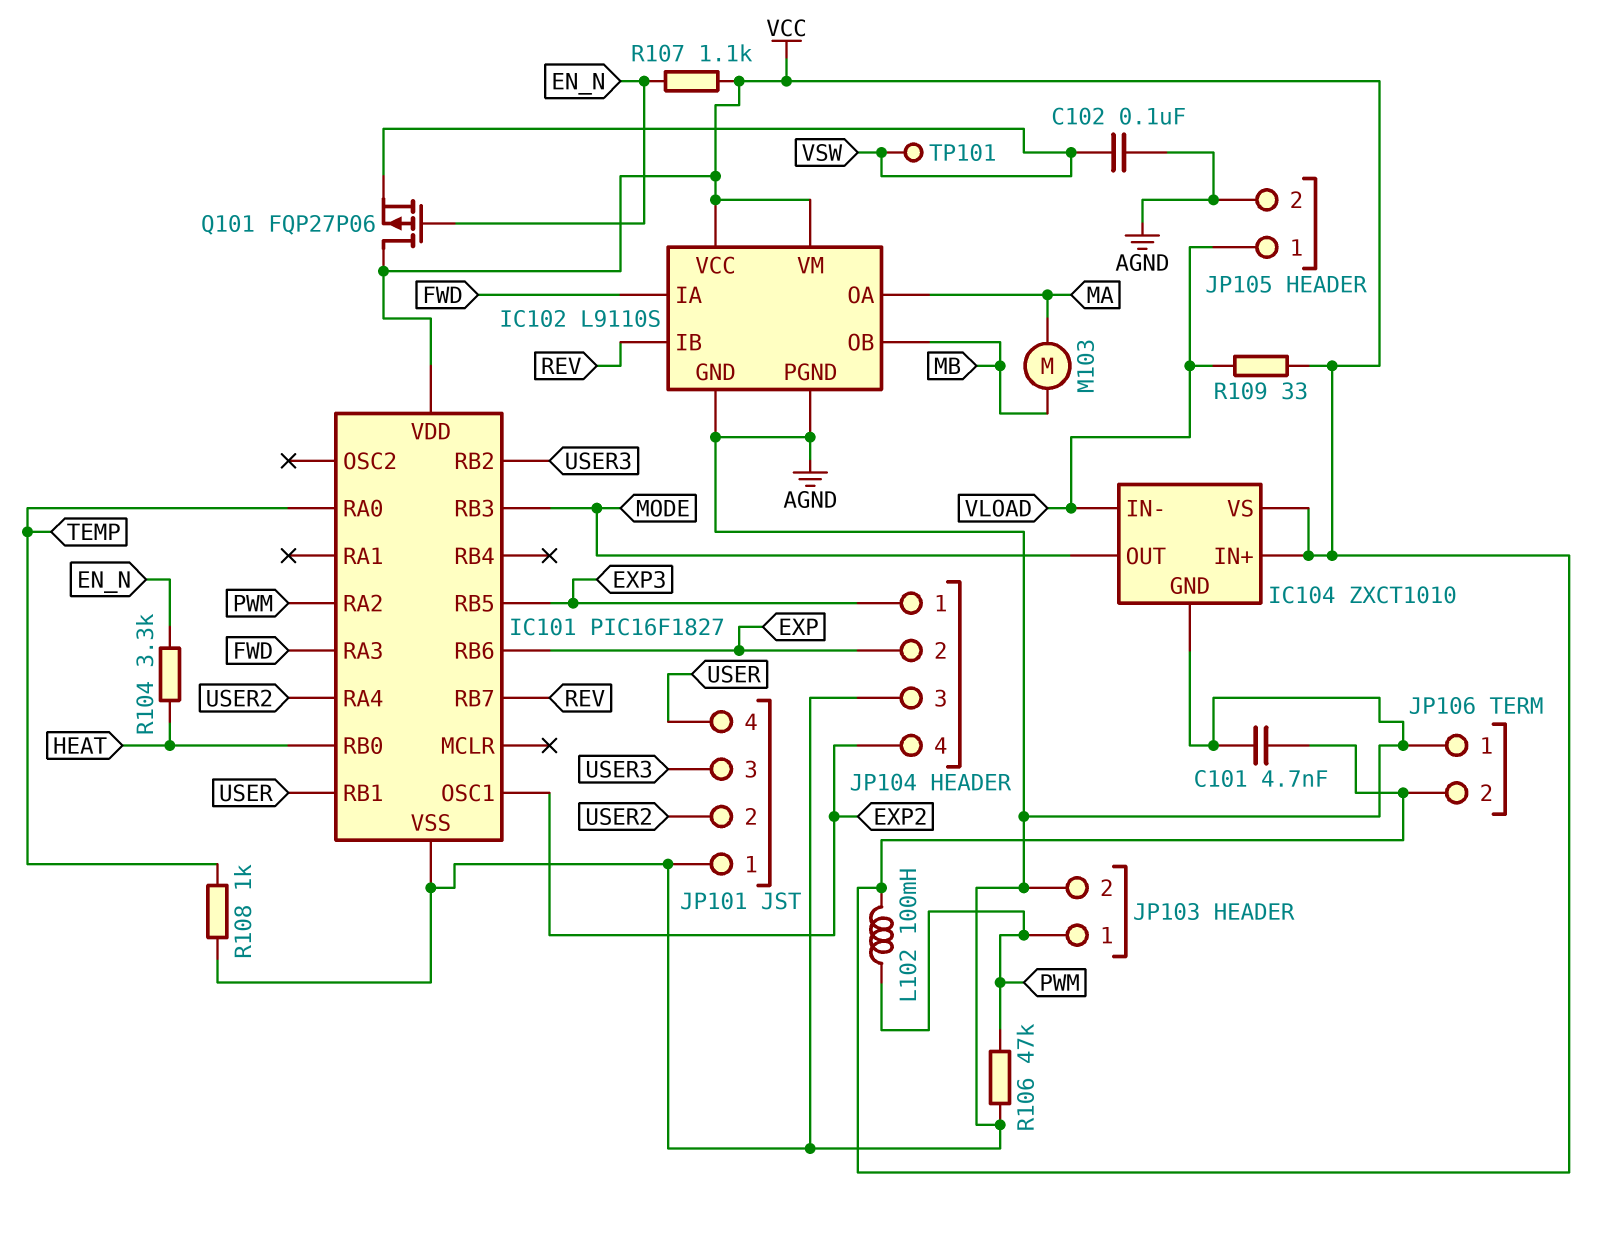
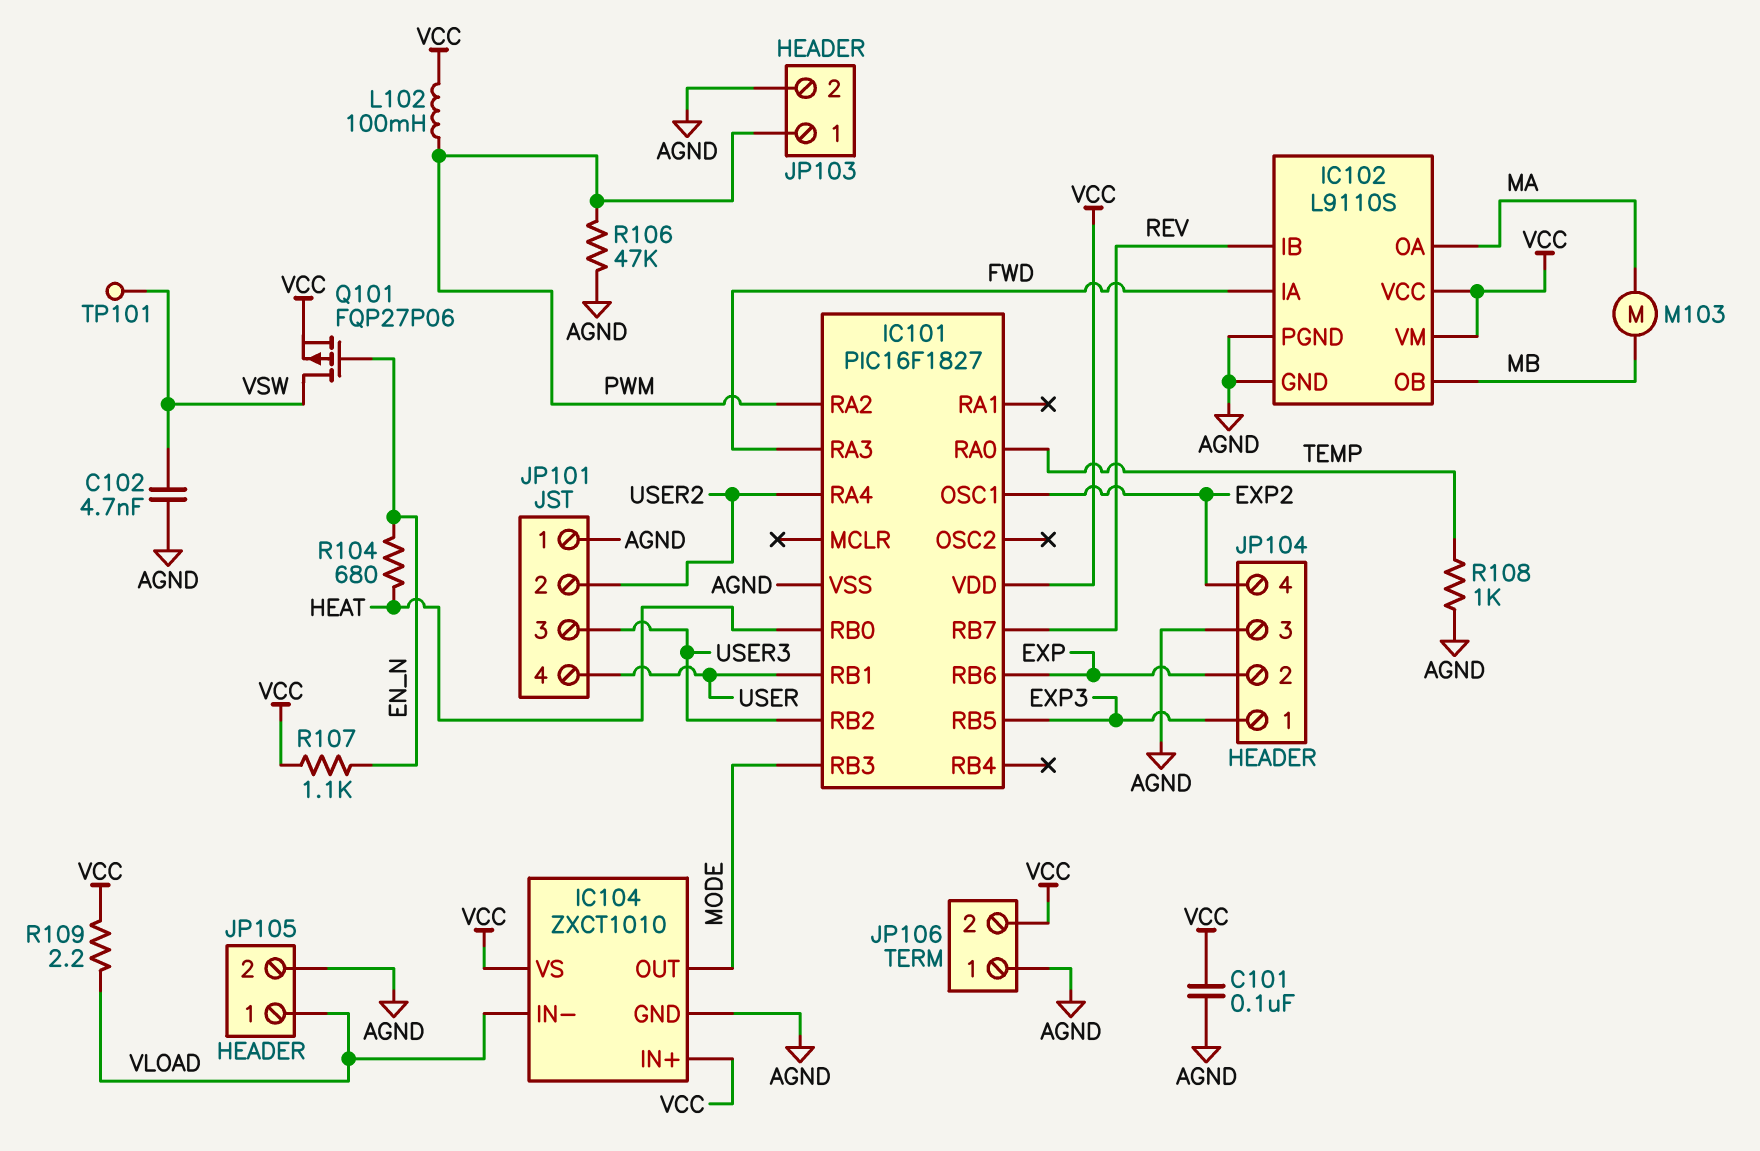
C101: 4.7nF (AGND, VCC) -> 100nF (AGND, VCC)
C102: 100nF (AGND, VSW) -> 4.7nF (AGND, VSW)
Q101: PMOS FQP27P06 (G EN_N, D VCC, S VSW) -> PMOS FQP27P06 (G EN_N, D VSW, S VCC)
R104: 3.3k (EN_N, HEAT) -> 680 (EN_N, HEAT)
R109: 33 (VCC, VLOAD) -> 2.2 (VCC, VLOAD)

